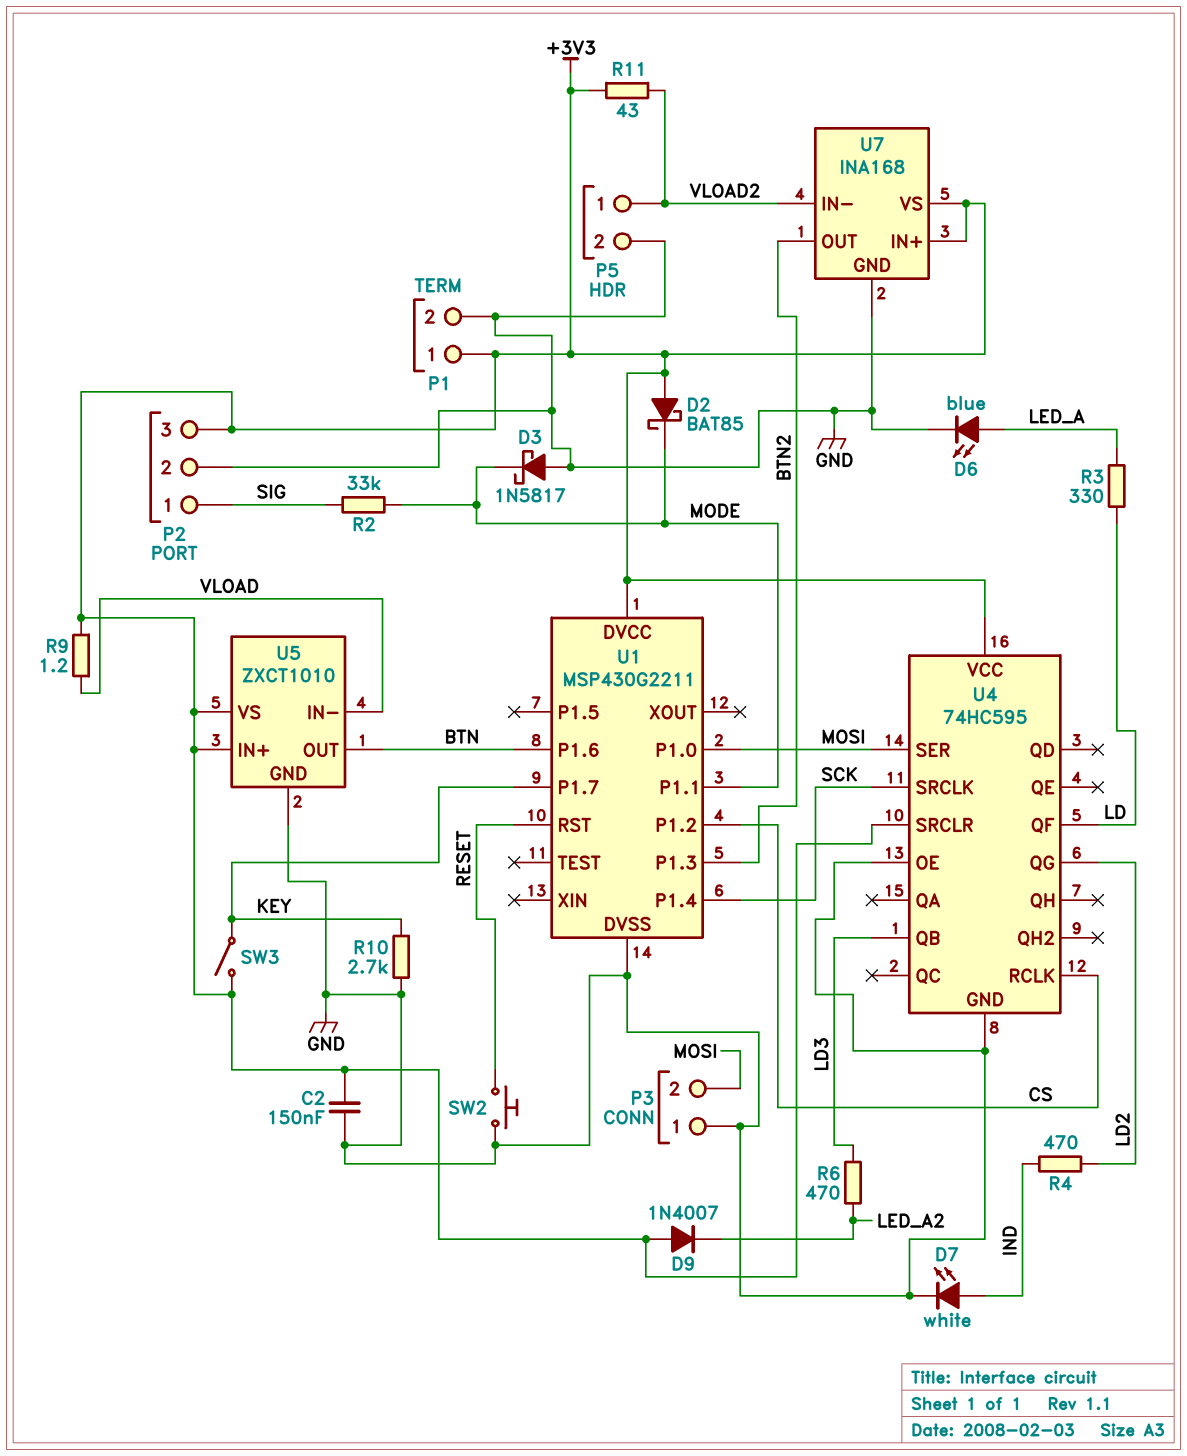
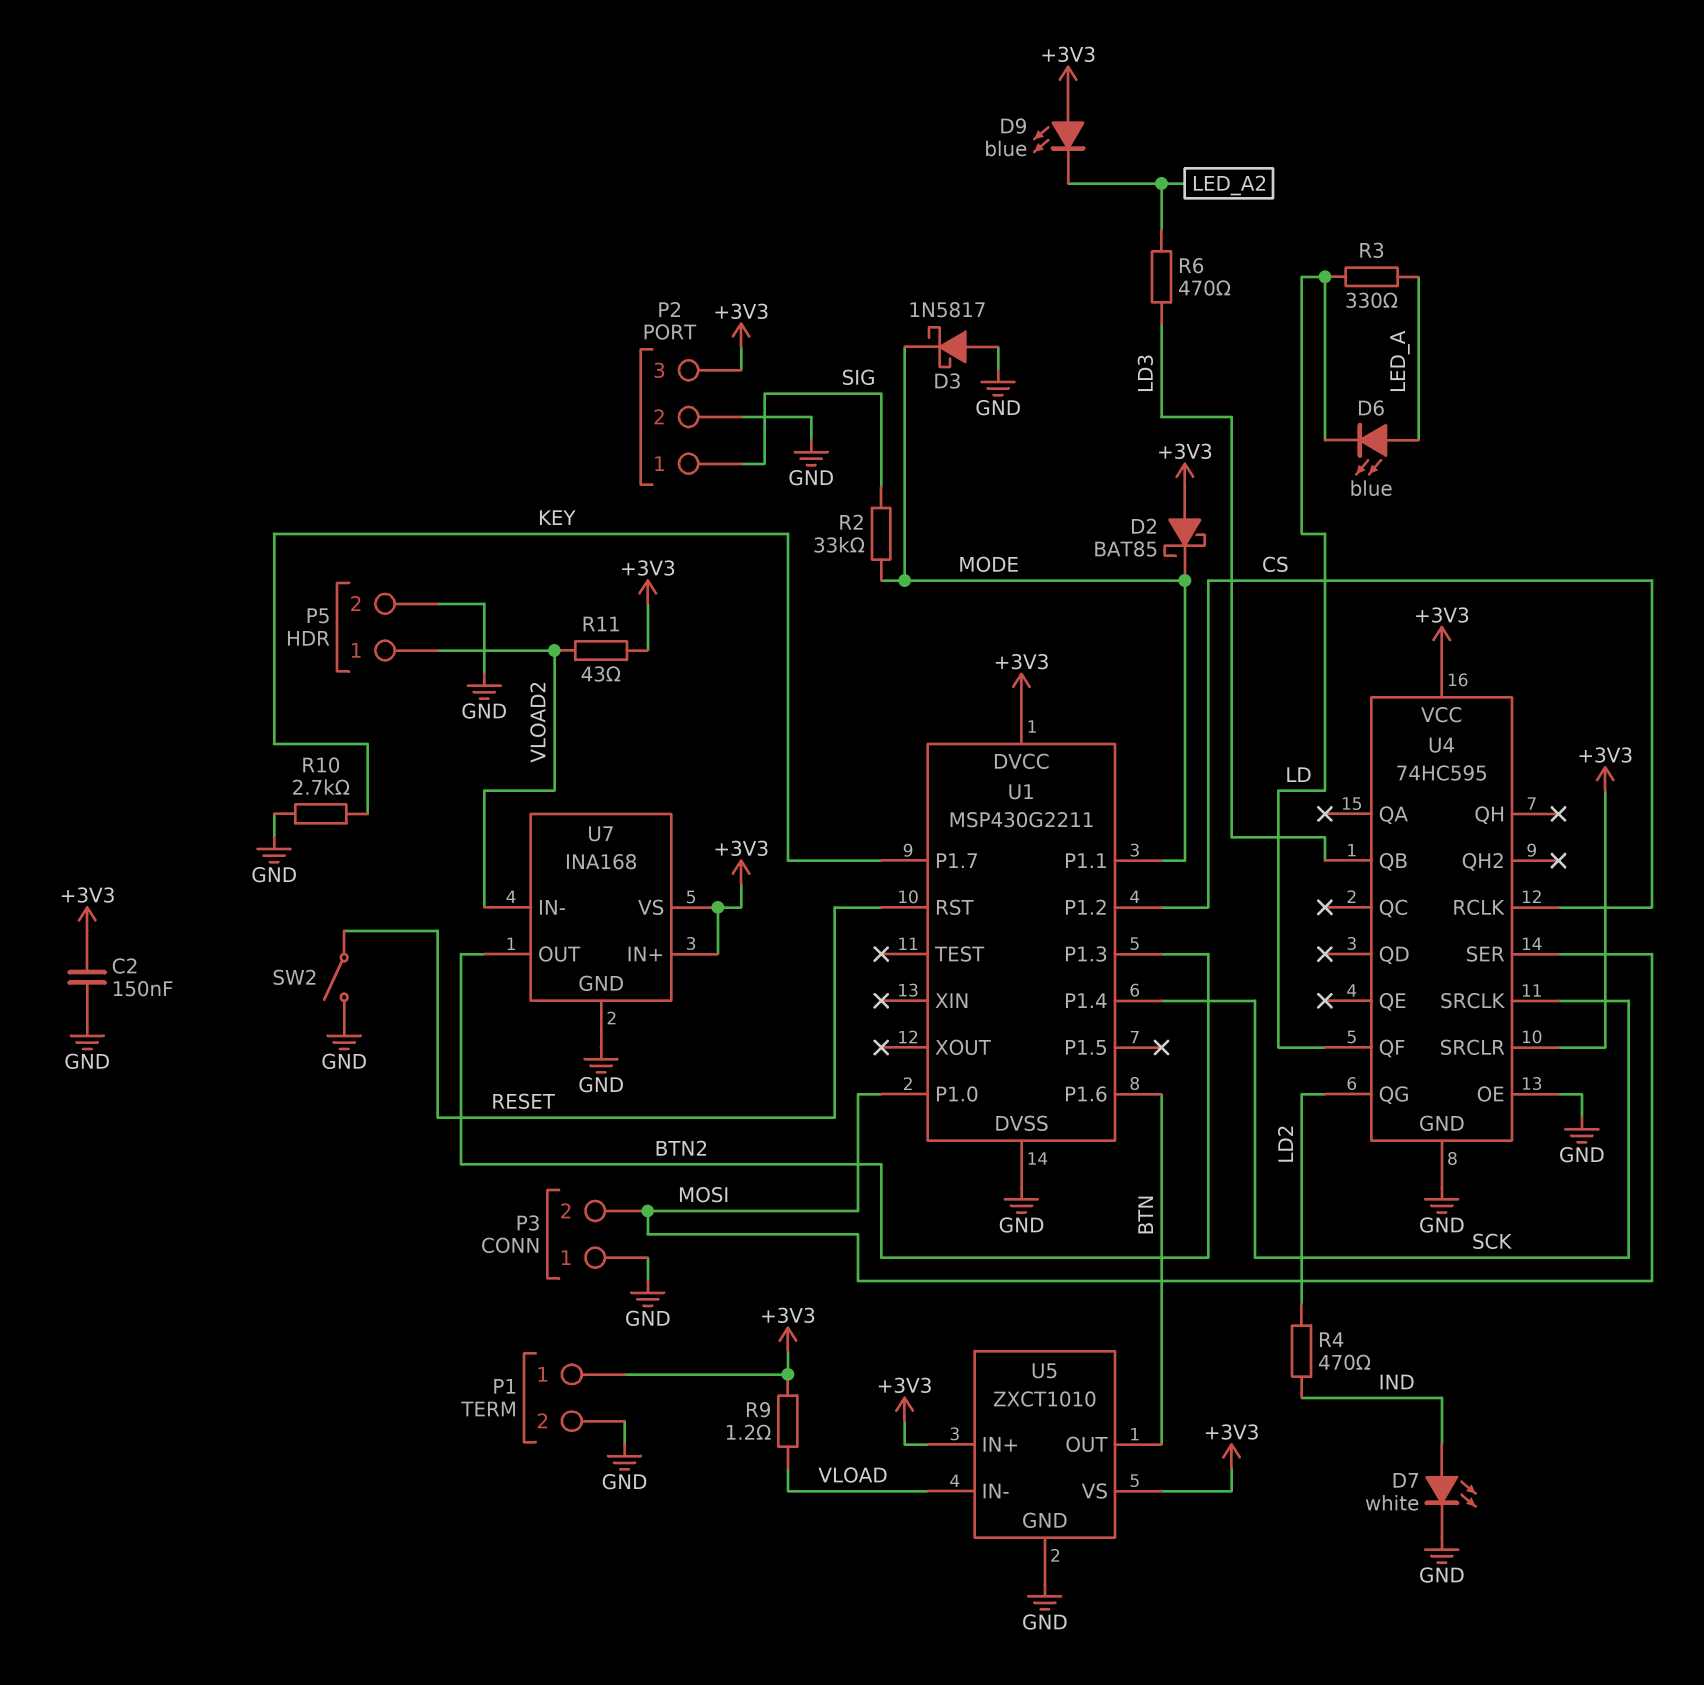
D6: LED blue (A LED_A, K GND) -> LED blue (A LED_A, K LD)
D9: diode 1N4007 (A +3V3, K LED_A2) -> LED blue (A +3V3, K LED_A2)
SW2: button (GND, RESET) -> switch (GND, RESET)
SW3: switch (+3V3, KEY) -> none

